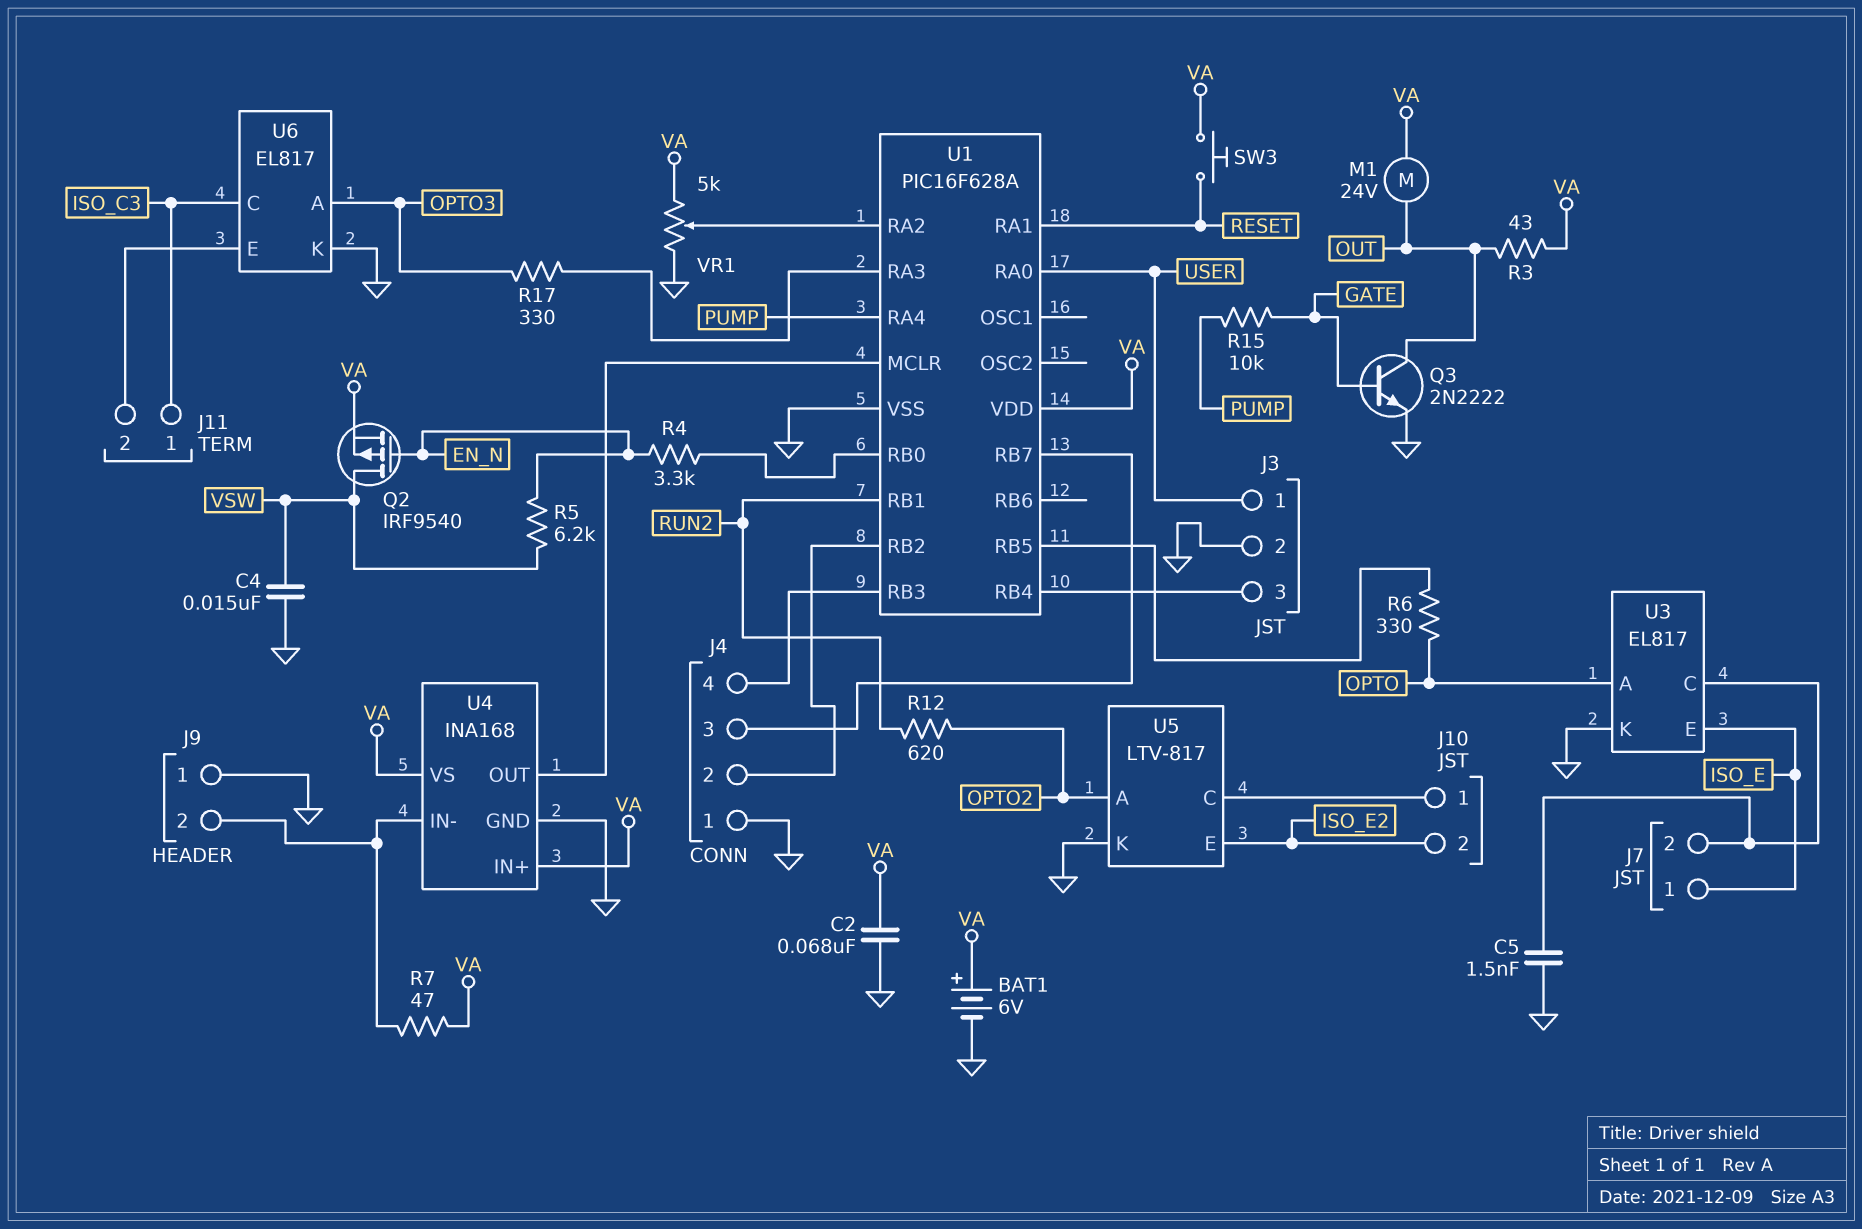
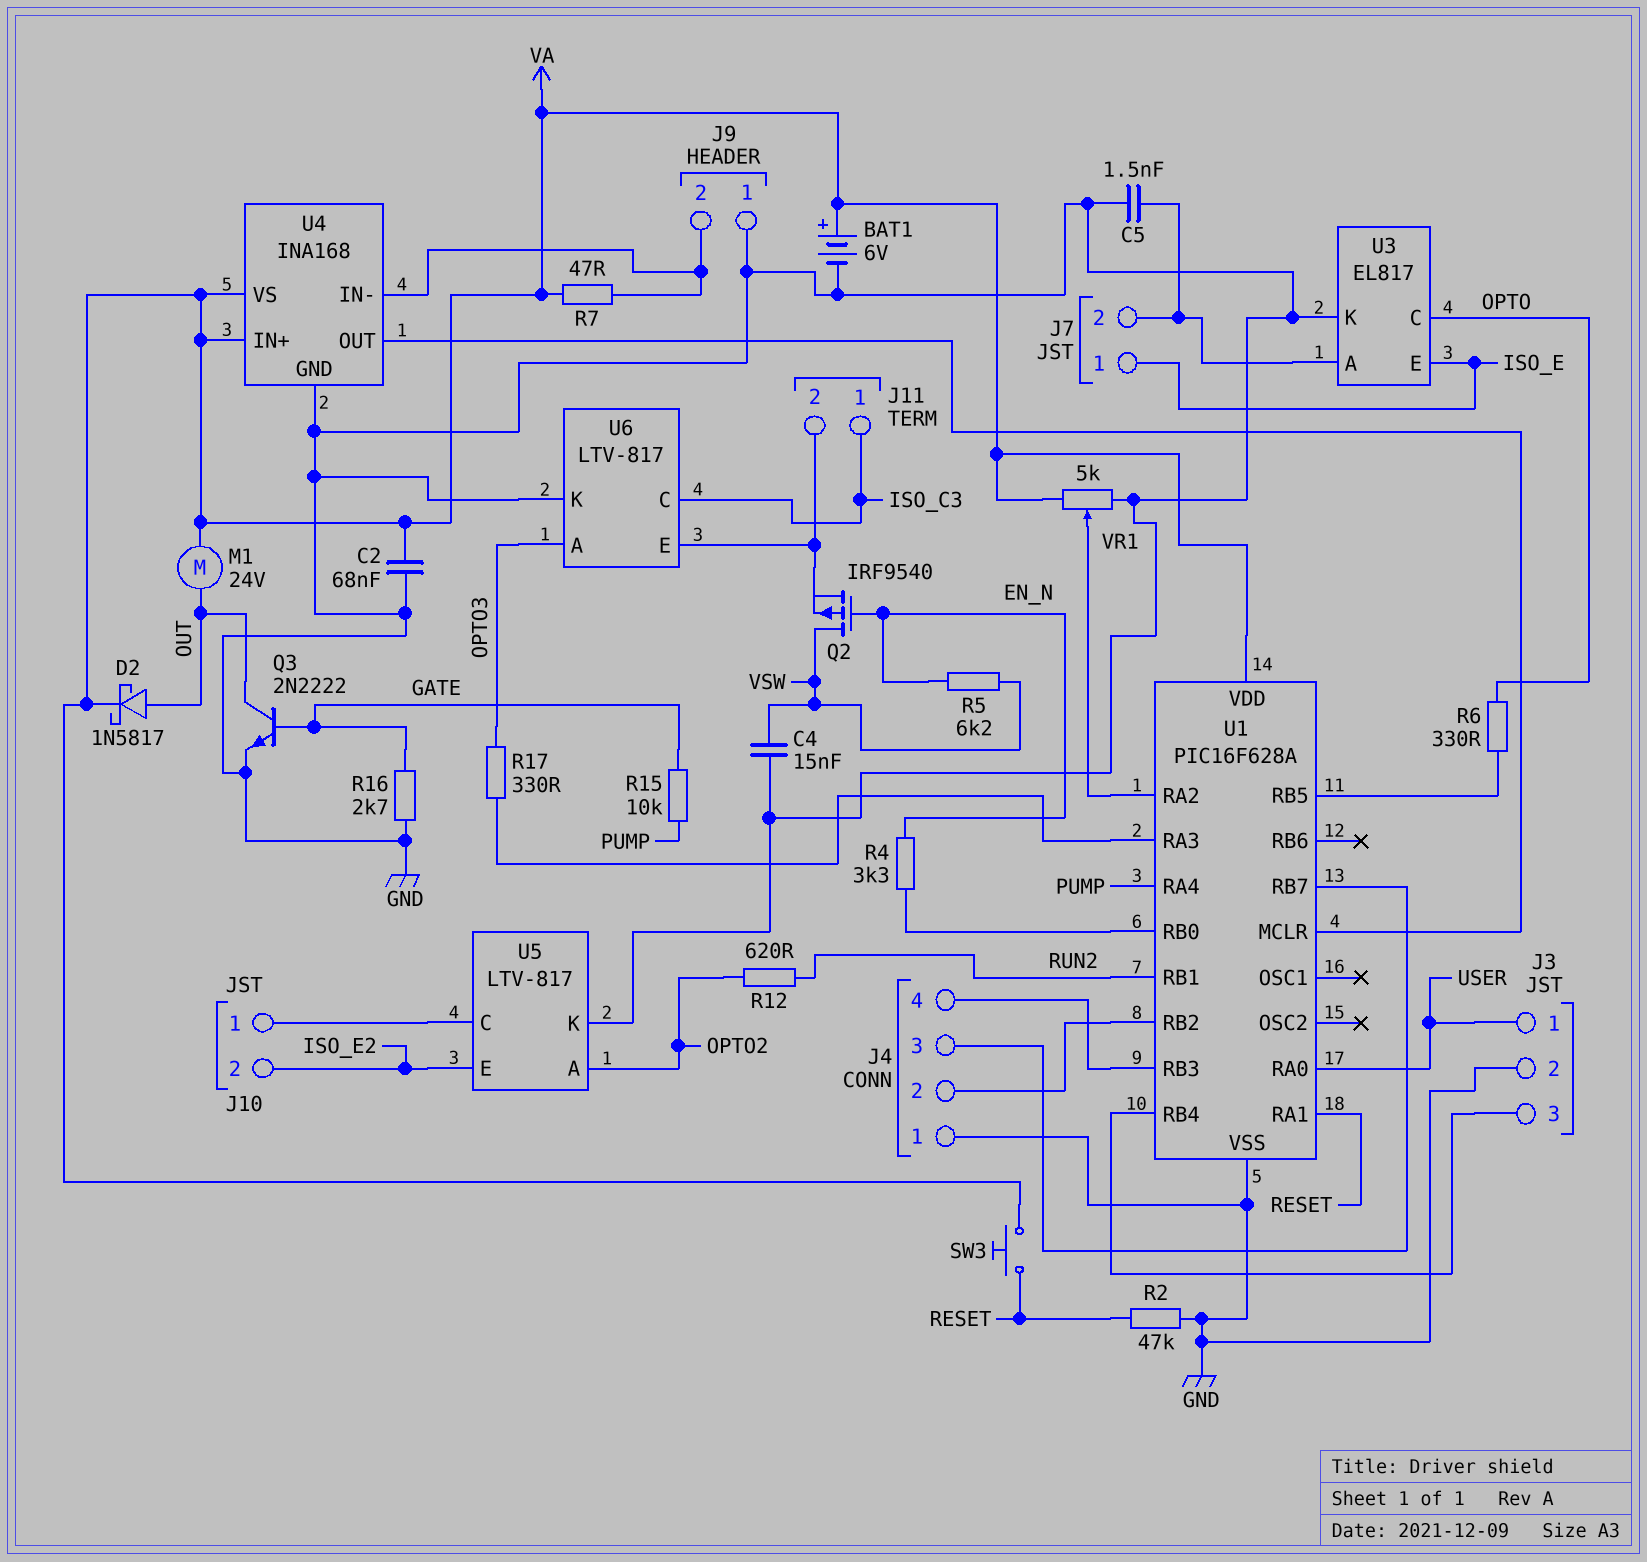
D2: none -> schottky 1N5817 (A OUT, K VA)
Q2: PMOS IRF9540 (G EN_N, D VSW, S VA) -> PMOS IRF9540 (G EN_N, D VSW, S J11/2)
R2: none -> 47k (GND, RESET)
R3: 43 (OUT, VA) -> none
R16: none -> 2.7k (GATE, GND)
U3 pin A: OPTO -> J7/2
U3 pin C: J7/2 -> OPTO
U6: EL817 -> LTV-817

